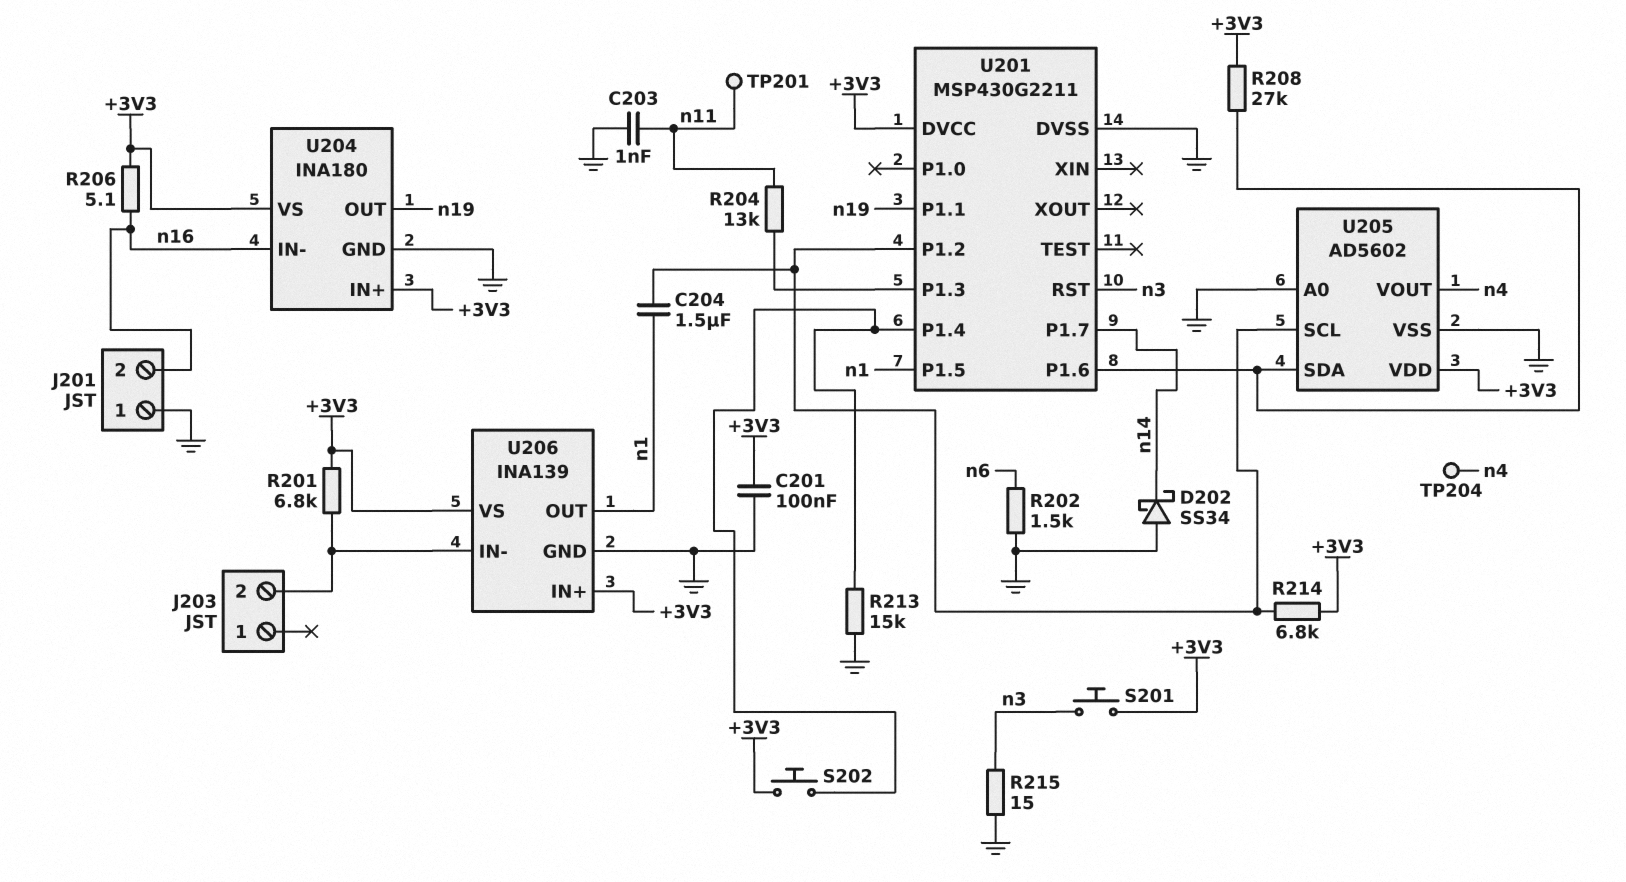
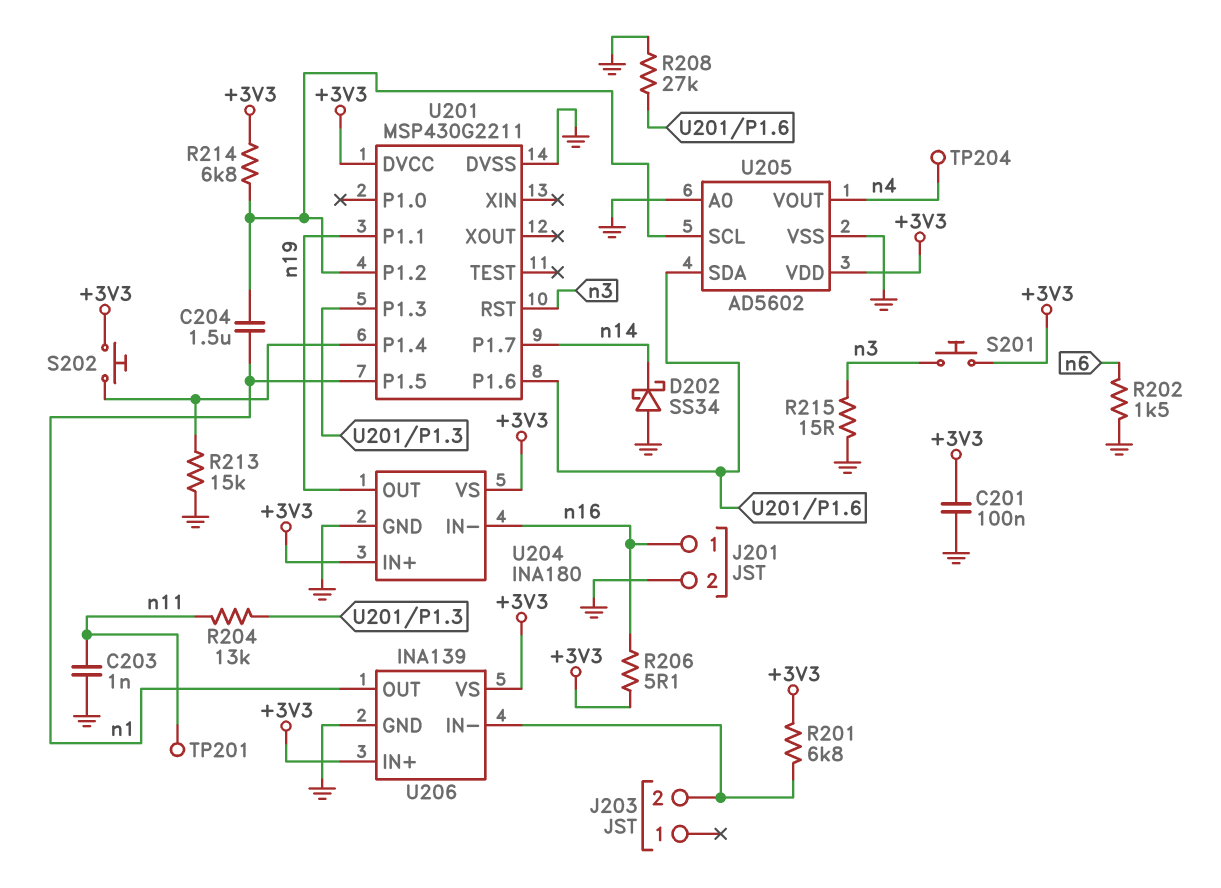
J201 pin 1: GND -> n16
J201 pin 2: n16 -> GND
R208: 27k (+3V3, U201/P1.6) -> 27k (GND, U201/P1.6)

